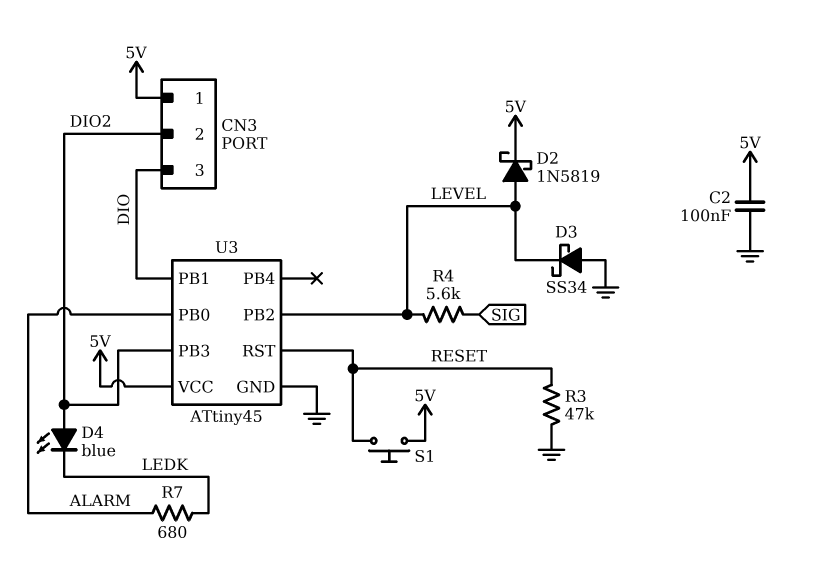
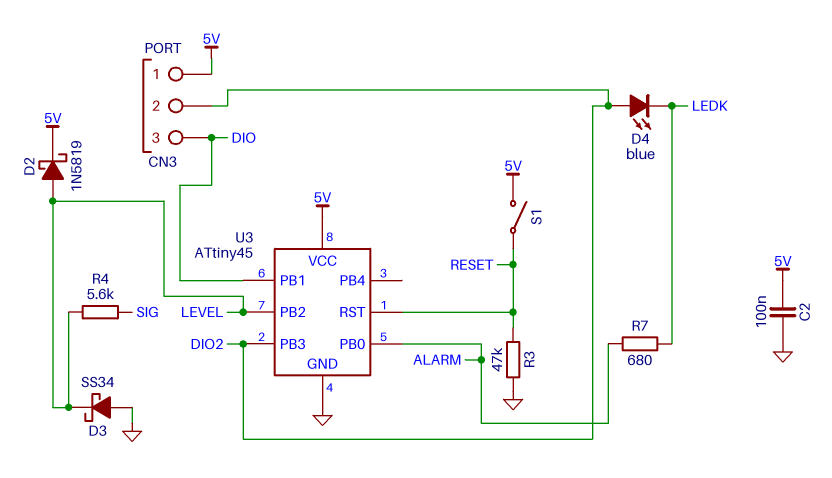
S1: button (5V, RESET) -> switch (5V, RESET)

